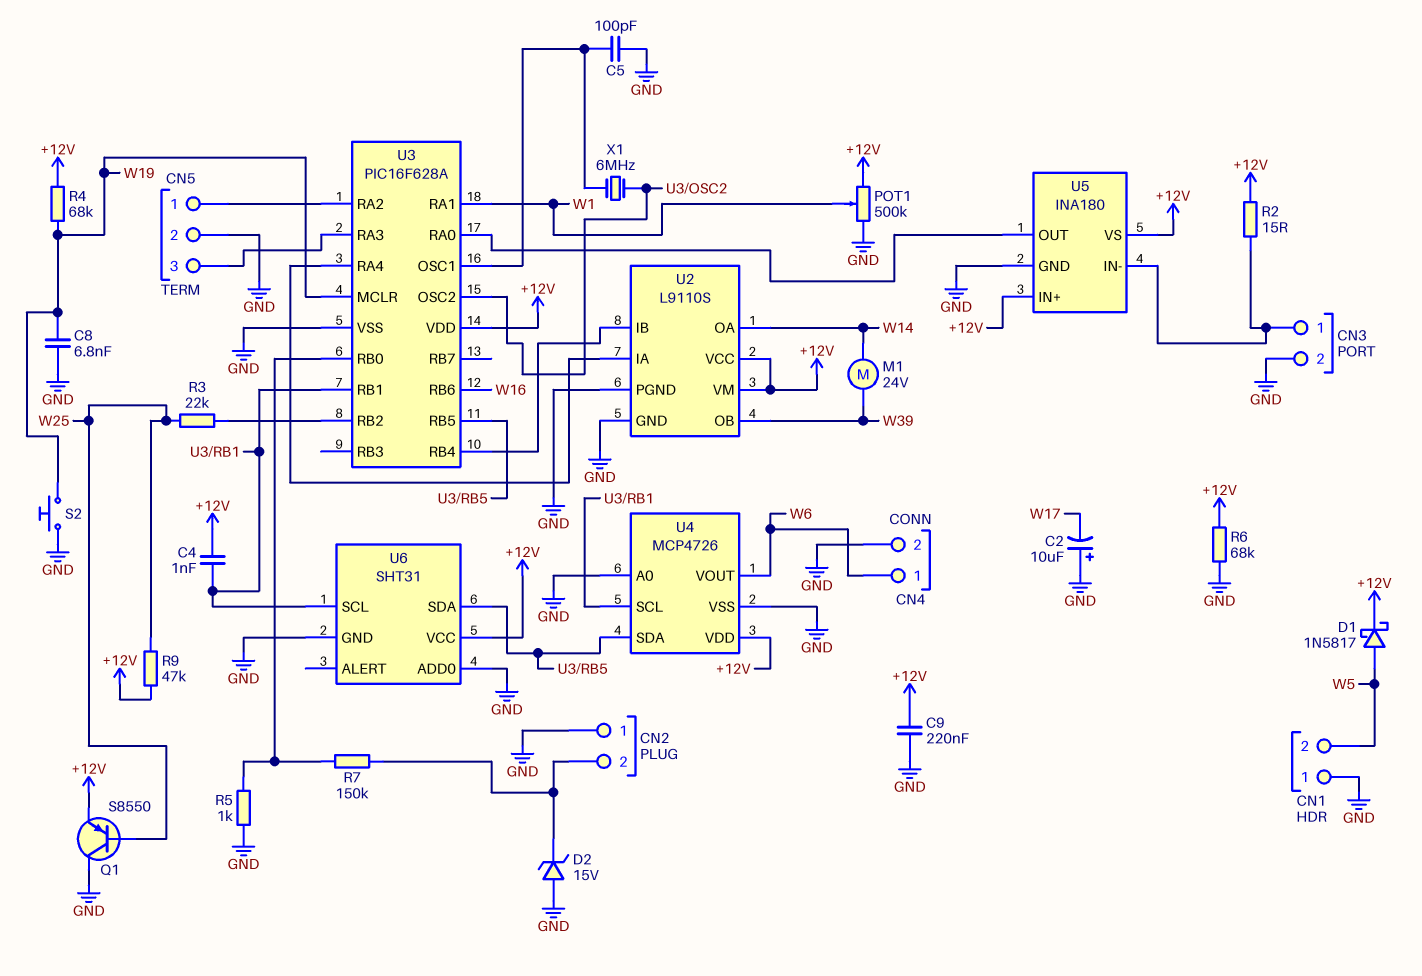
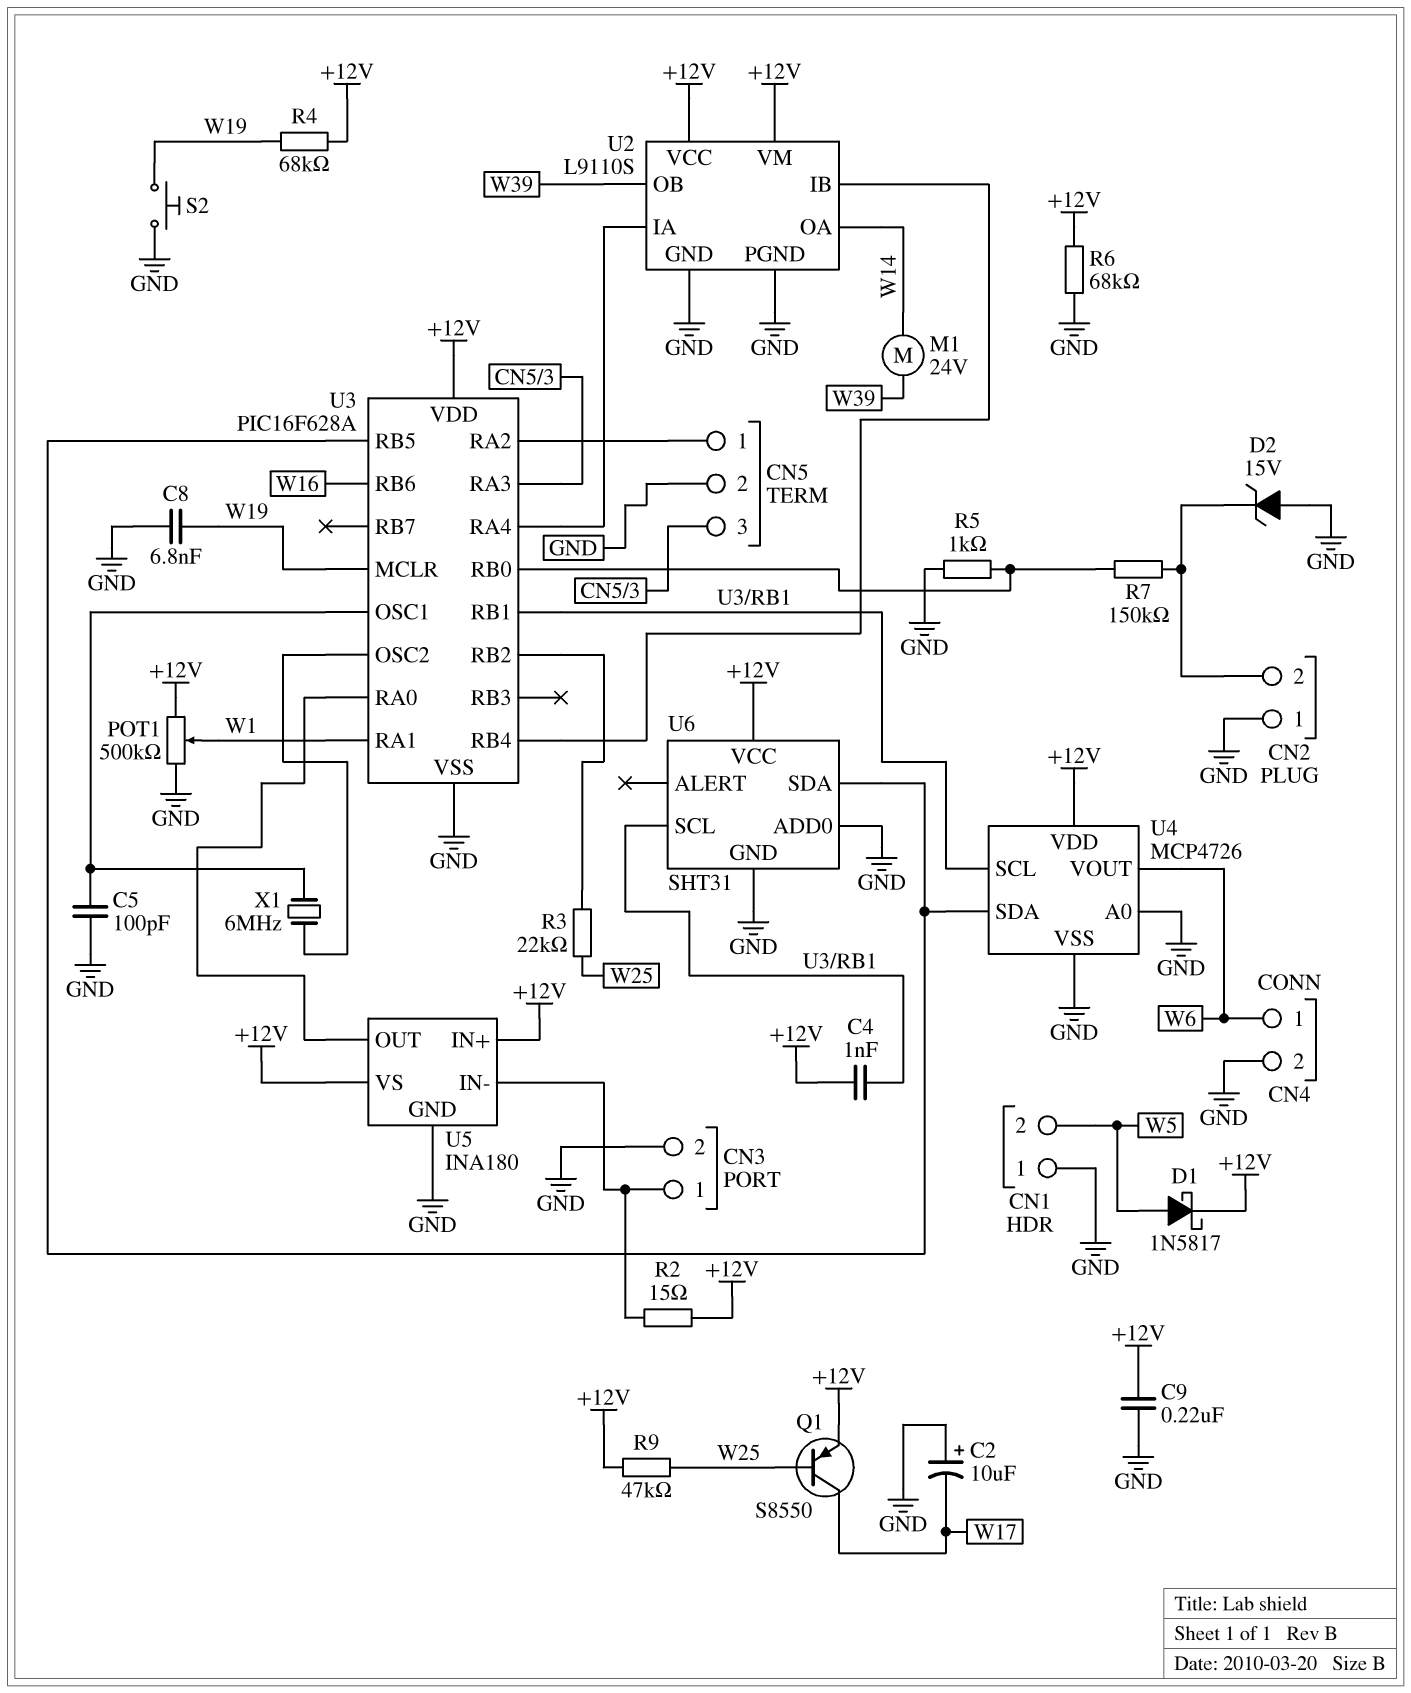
Q1: PNP S8550 (B W25, C GND, E +12V) -> PNP S8550 (B W25, C W17, E +12V)

